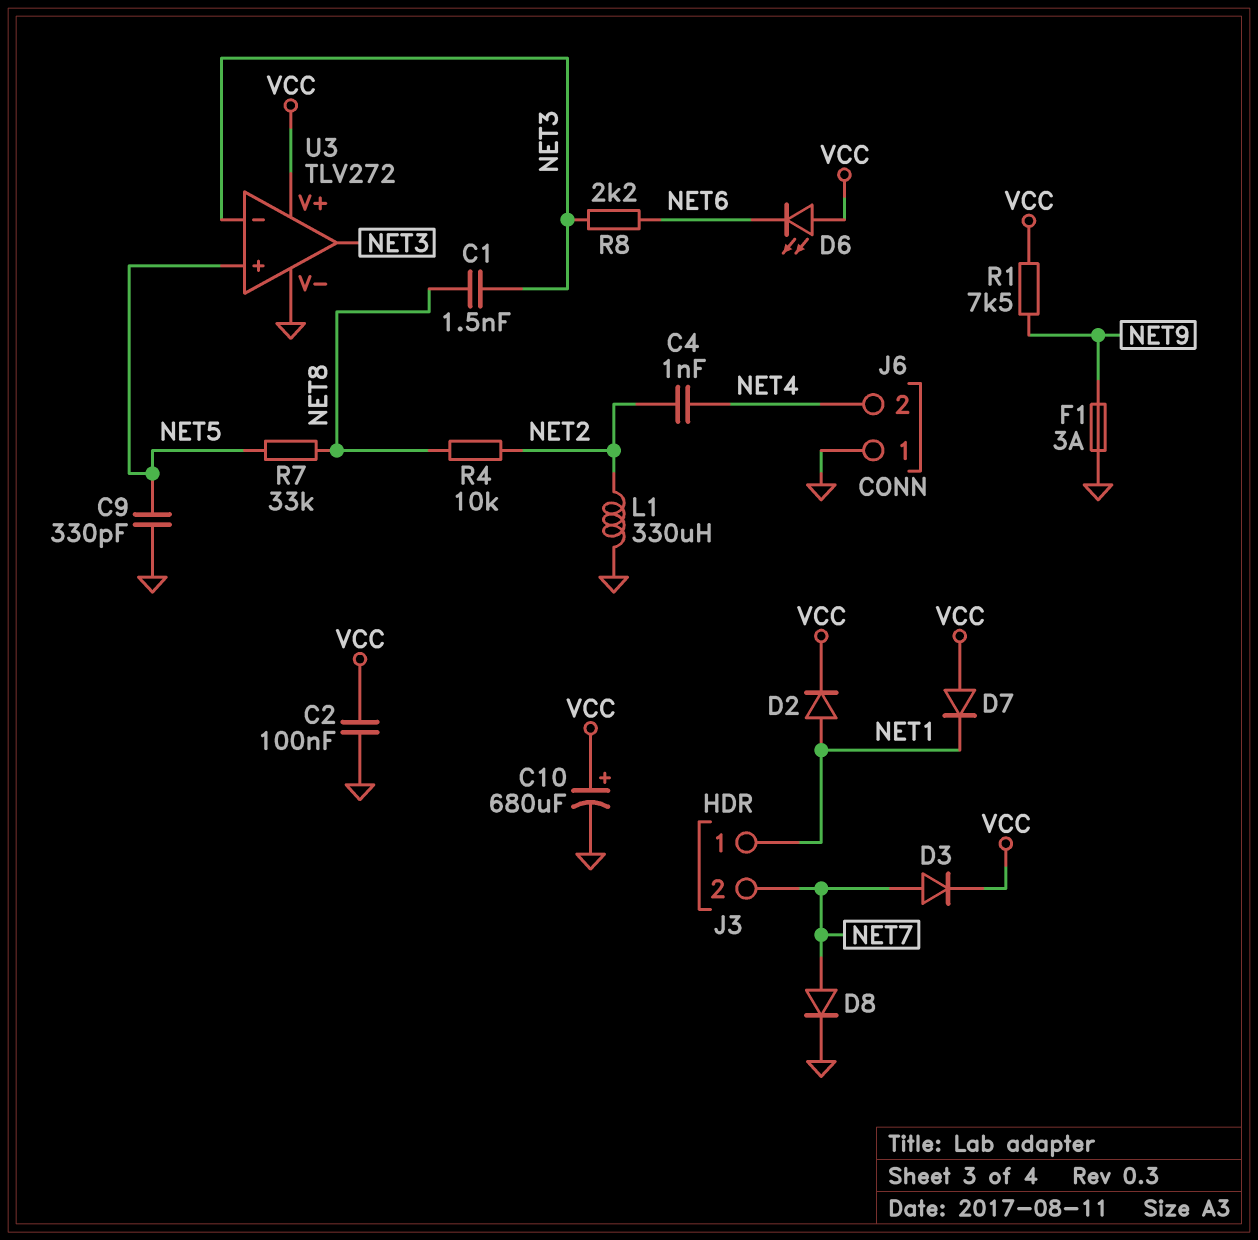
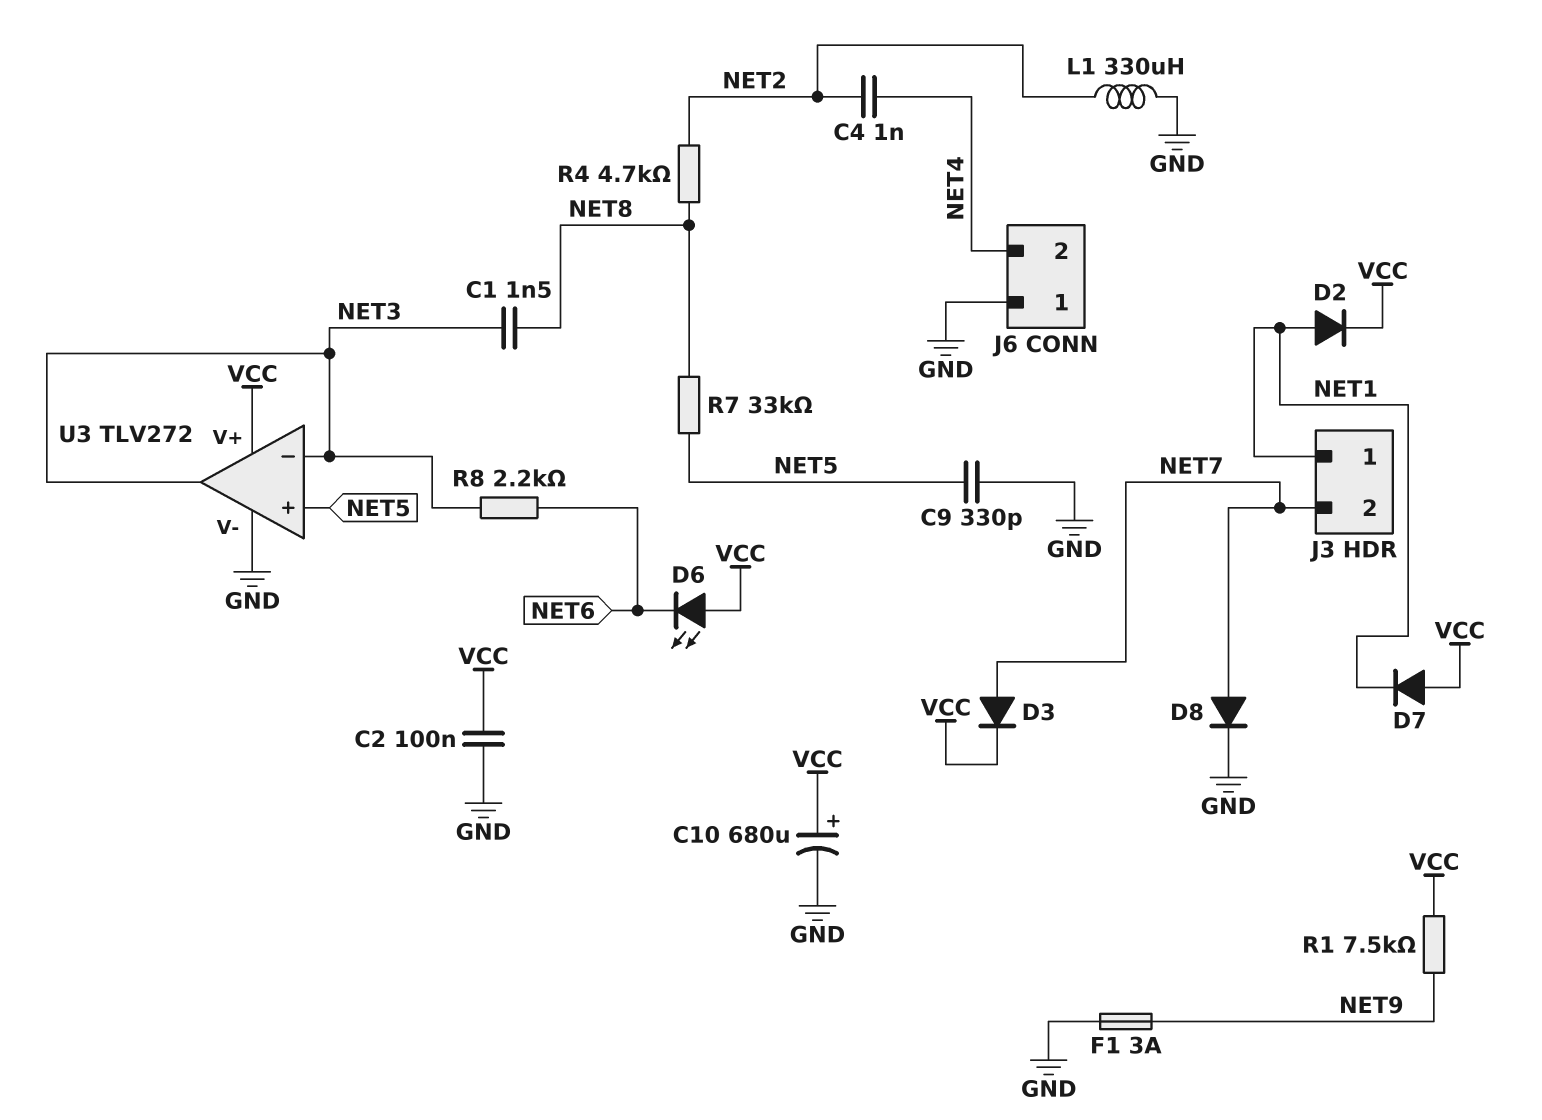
R4: 10k (NET2, NET8) -> 4.7k (NET2, NET8)

